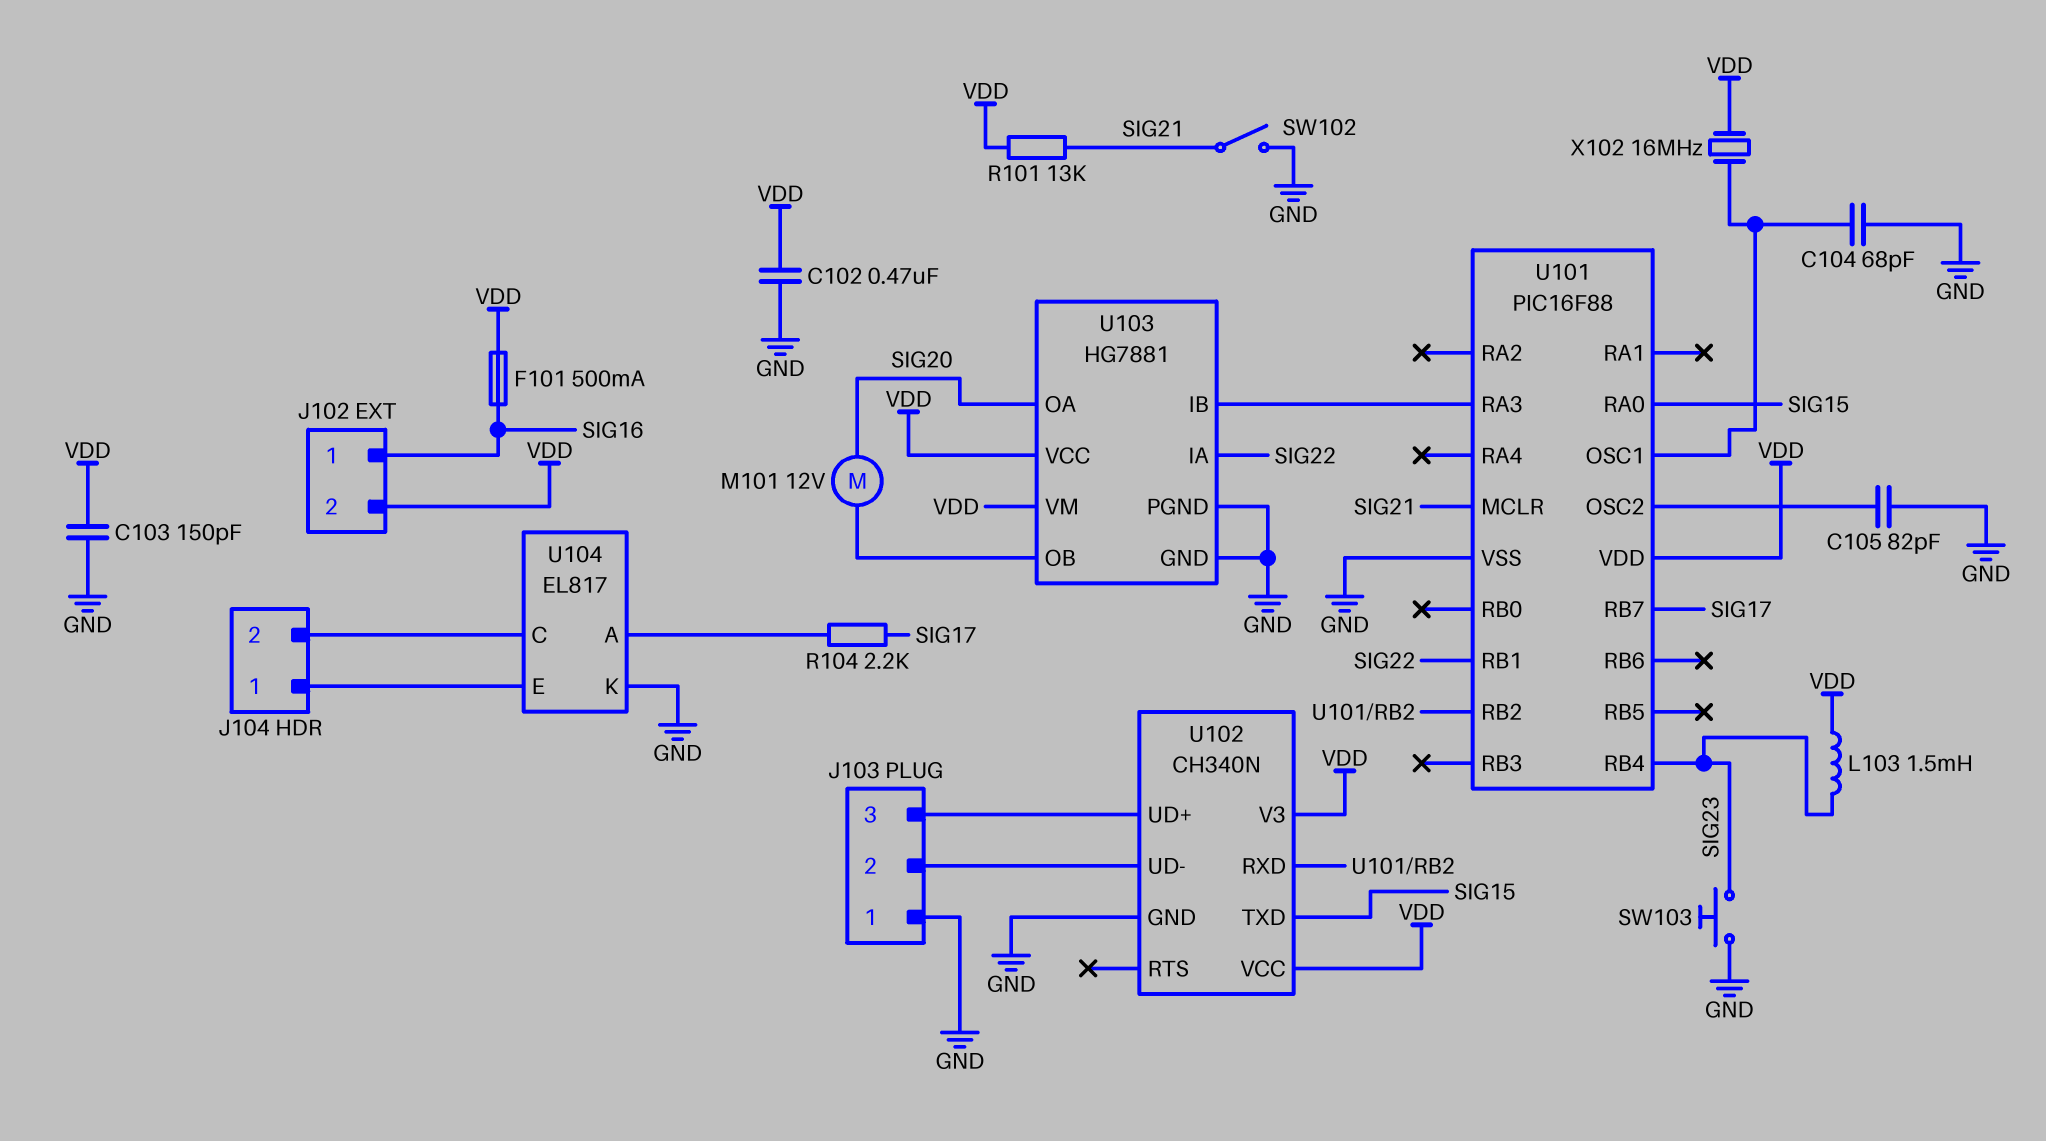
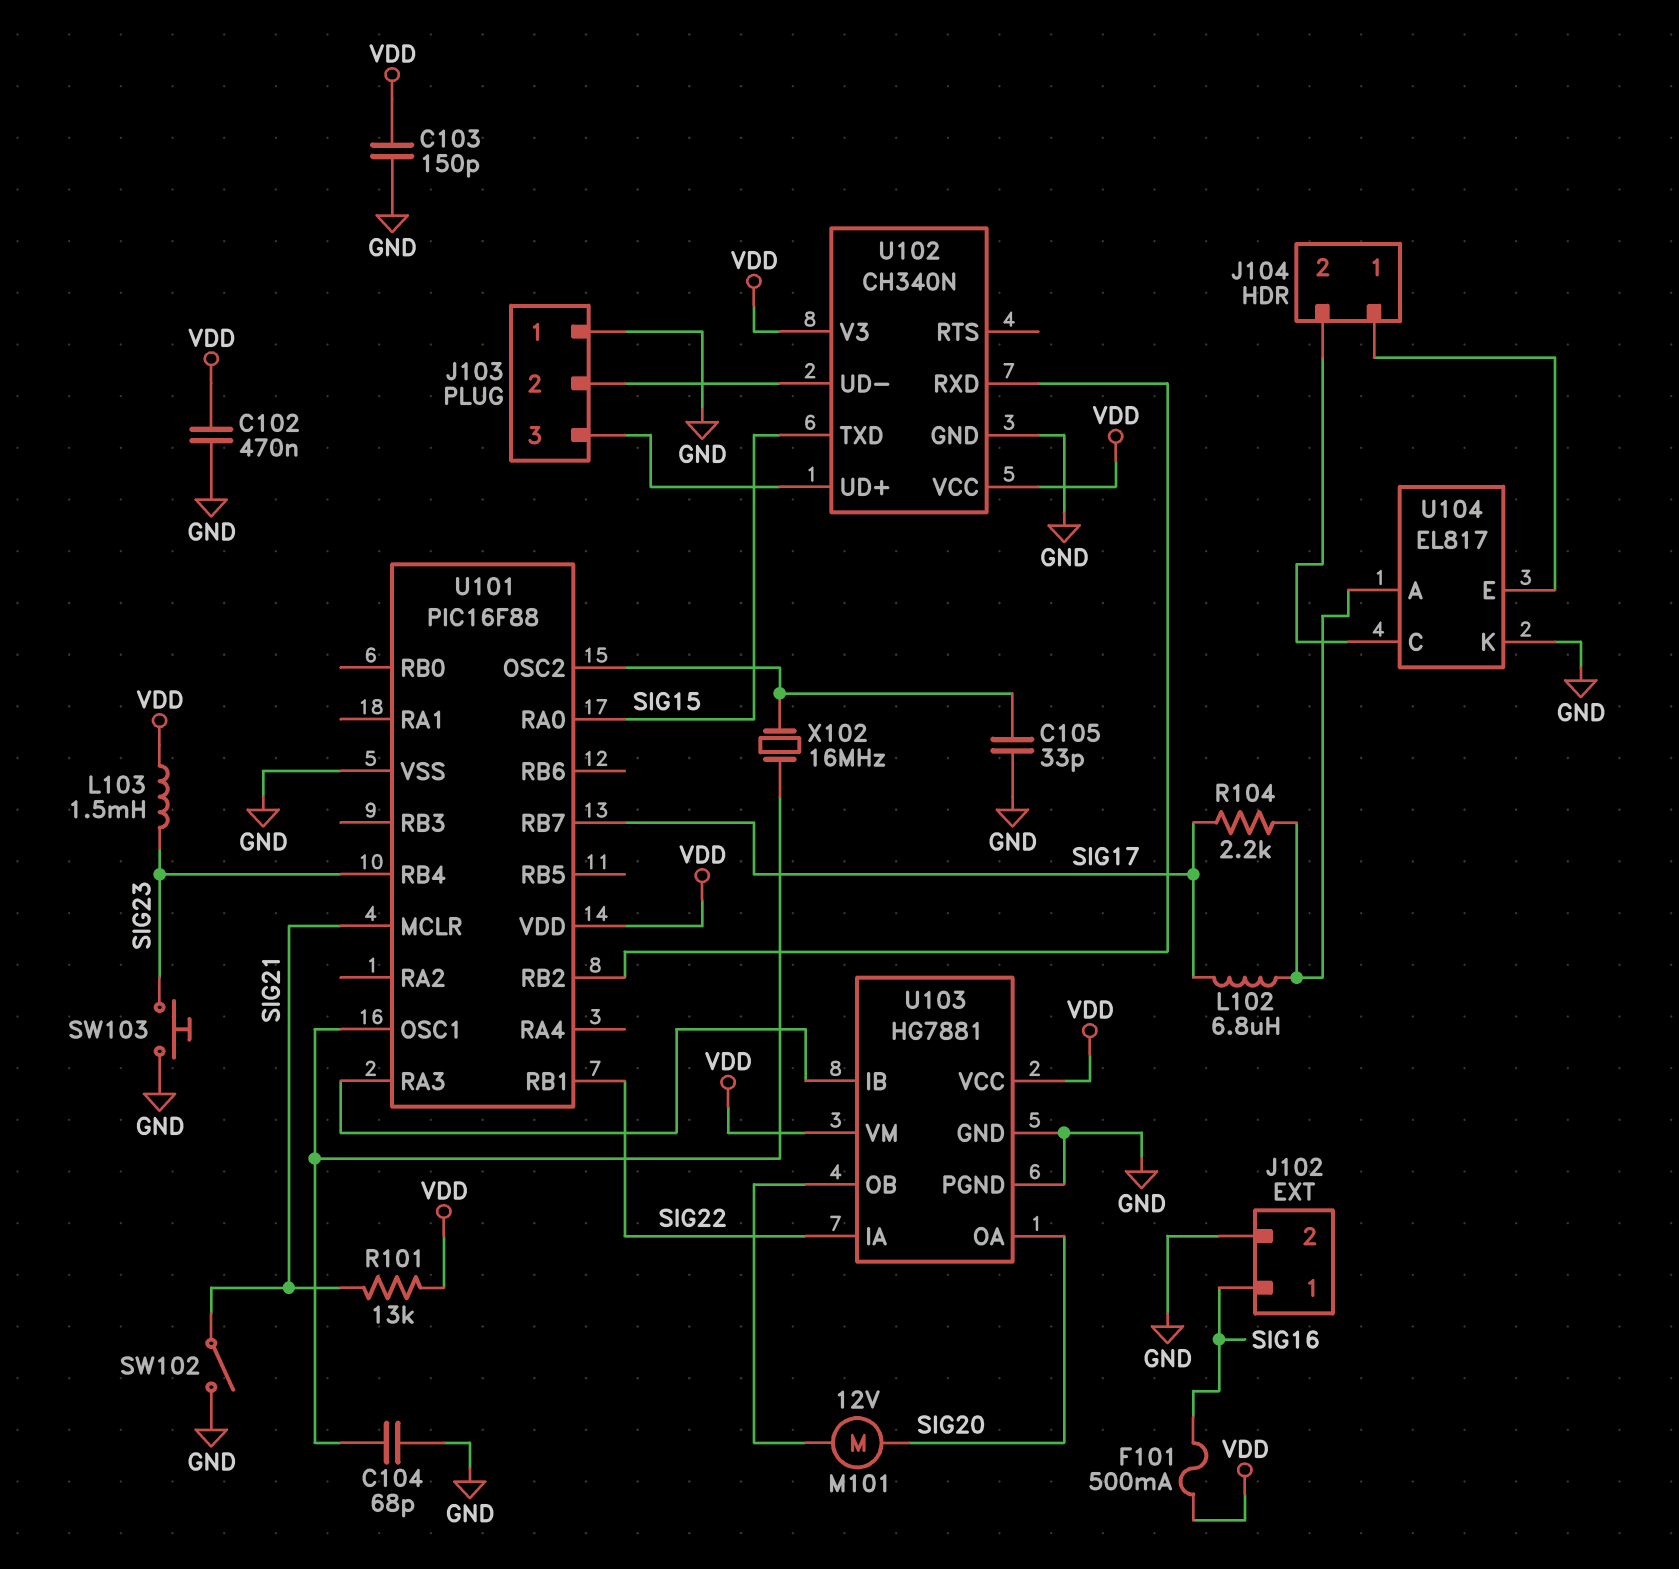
C105: 82pF (GND, U101/OSC2) -> 33pF (GND, U101/OSC2)
J102 pin 2: VDD -> GND
L102: none -> 6.8uH (SIG17, U104/A)
X102: 16MHz (U101/OSC1, VDD) -> 16MHz (U101/OSC1, U101/OSC2)

